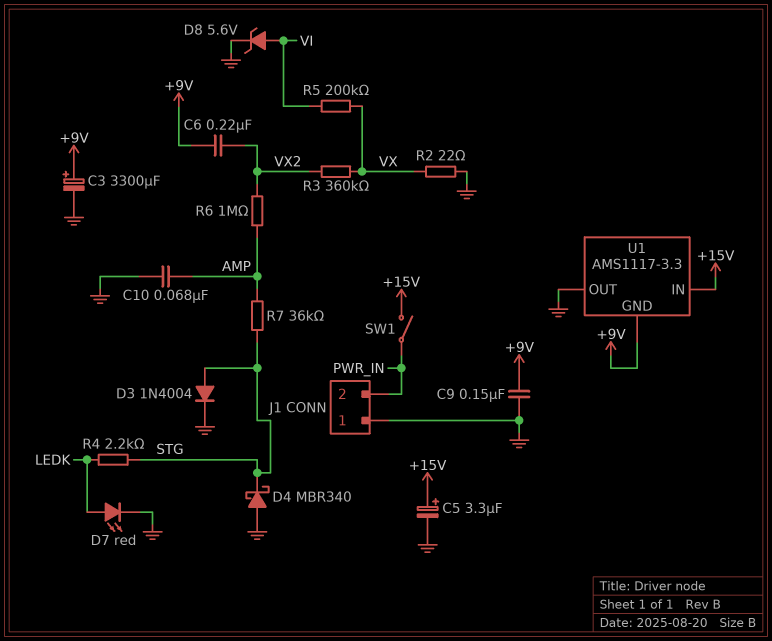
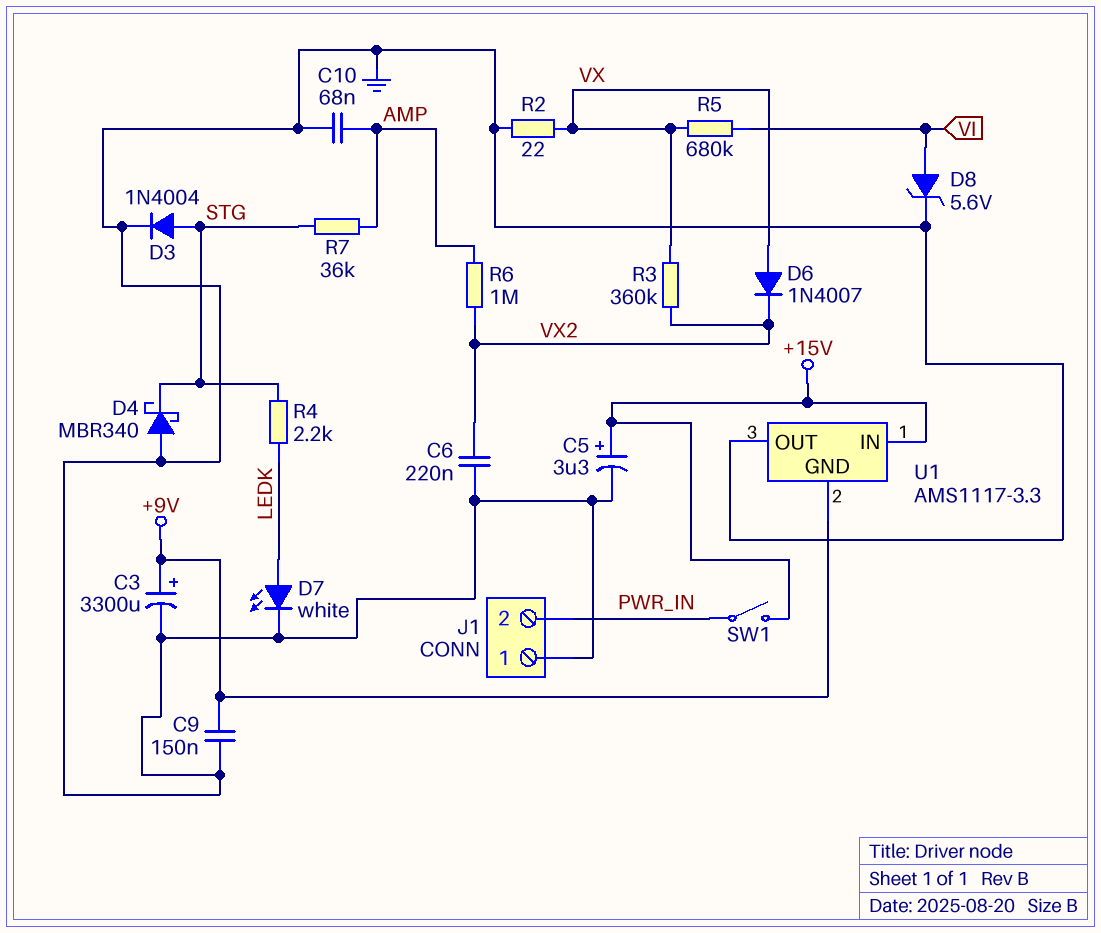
C6: 220nF (+9V, VX2) -> 220nF (GND, VX2)
D6: none -> diode 1N4007 (A VX, K VX2)
D7: LED red (A LEDK, K GND) -> LED white (A LEDK, K GND)
R5: 200k (VI, VX) -> 680k (VI, VX)

